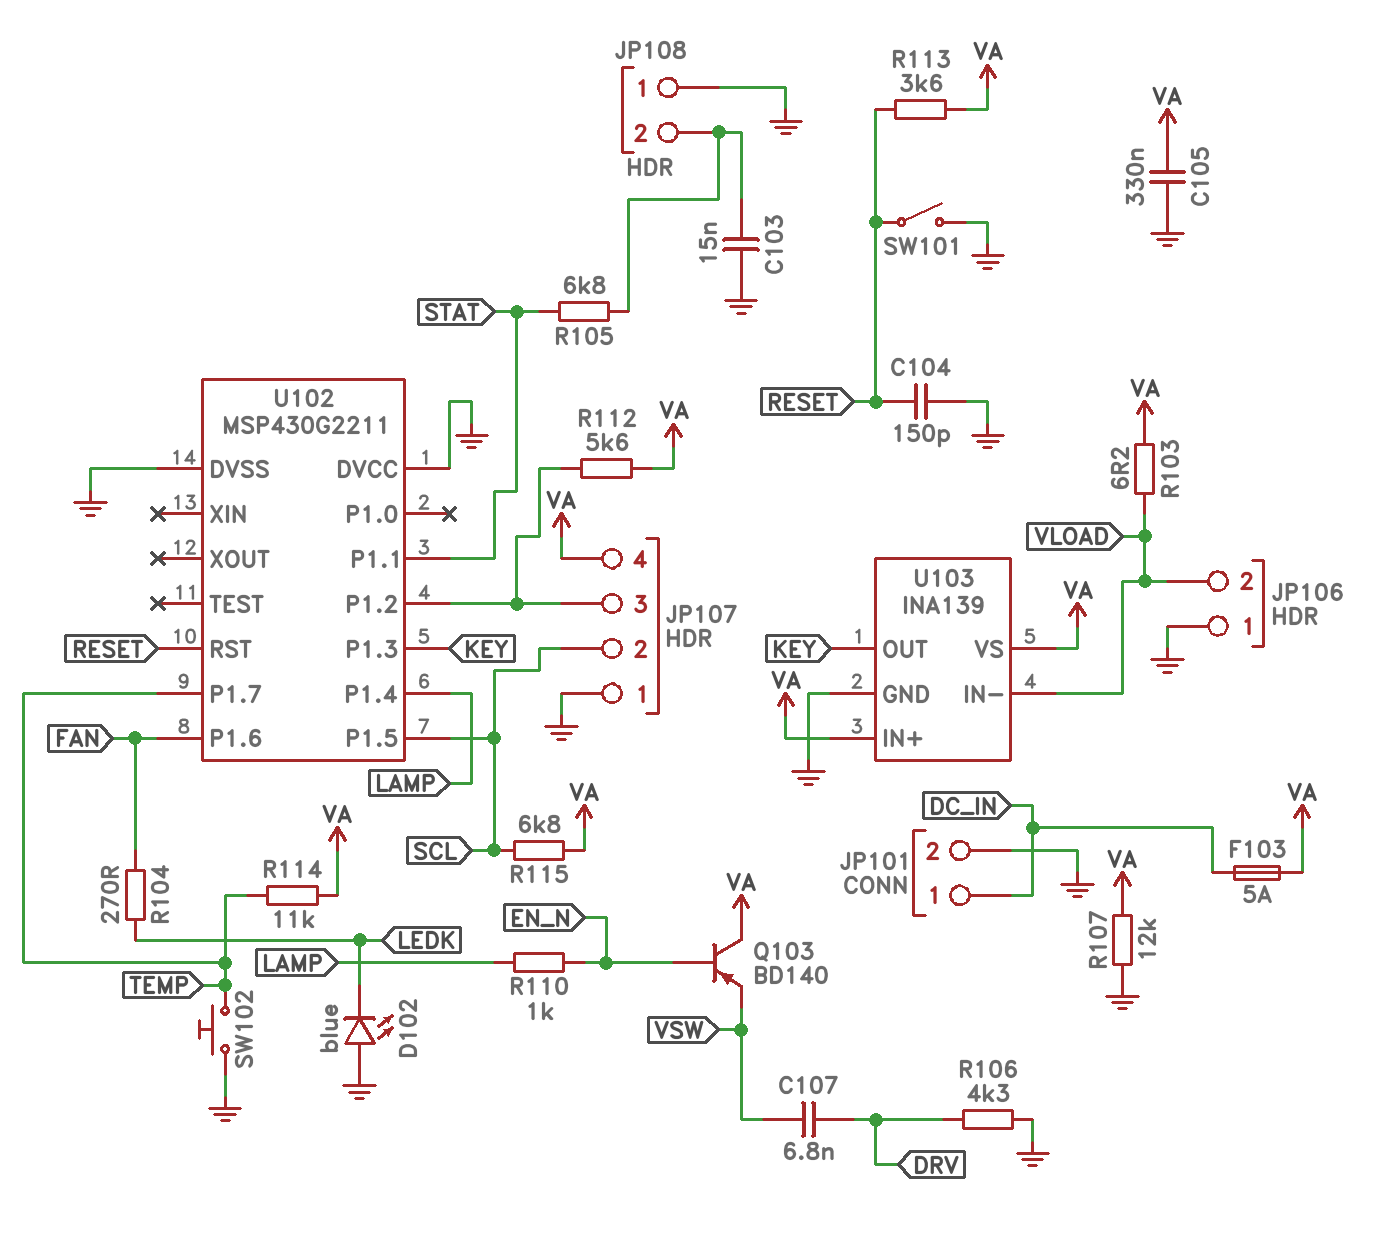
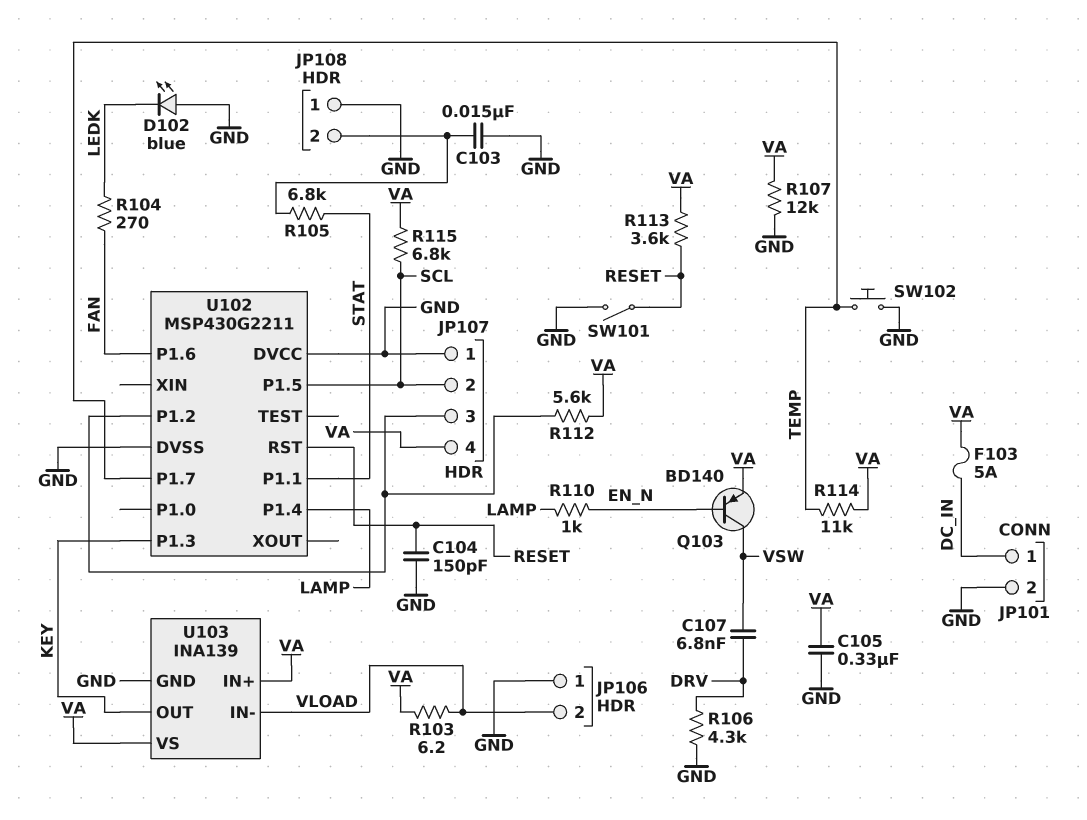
Q103: PNP BD140 (B EN_N, C VA, E VSW) -> PNP BD140 (B EN_N, C VSW, E VA)

